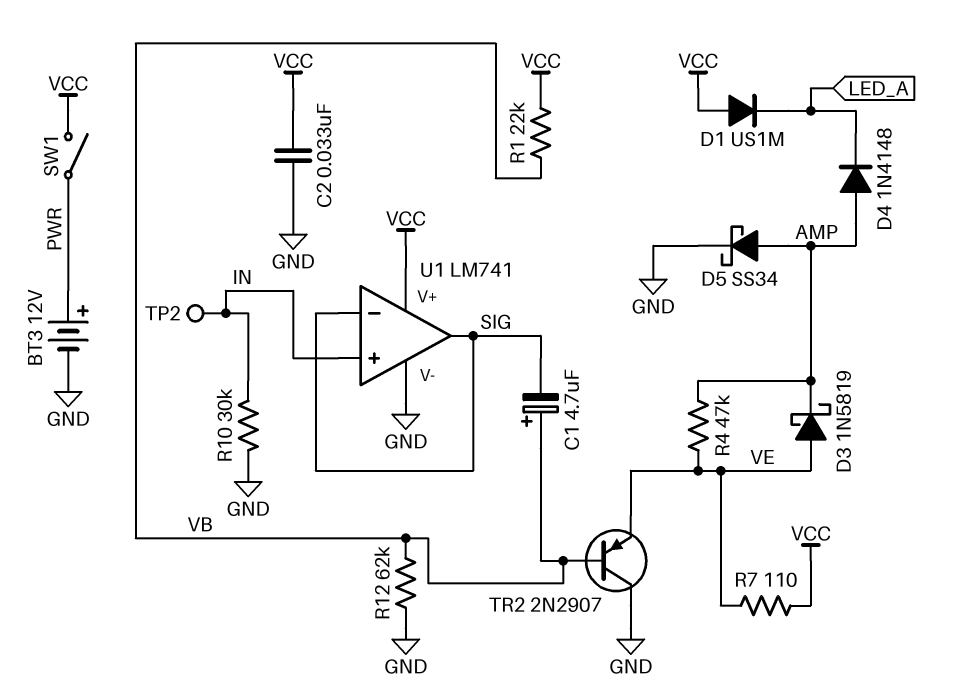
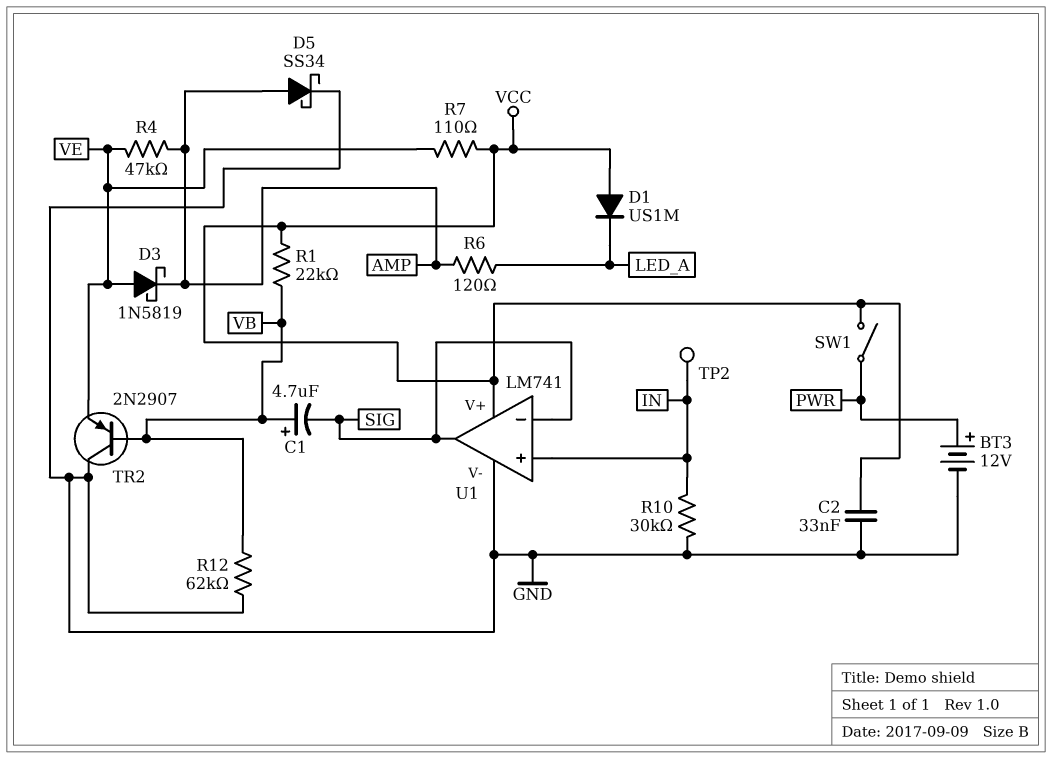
D4: diode 1N4148 (A AMP, K LED_A) -> none
R6: none -> 120 (AMP, LED_A)

